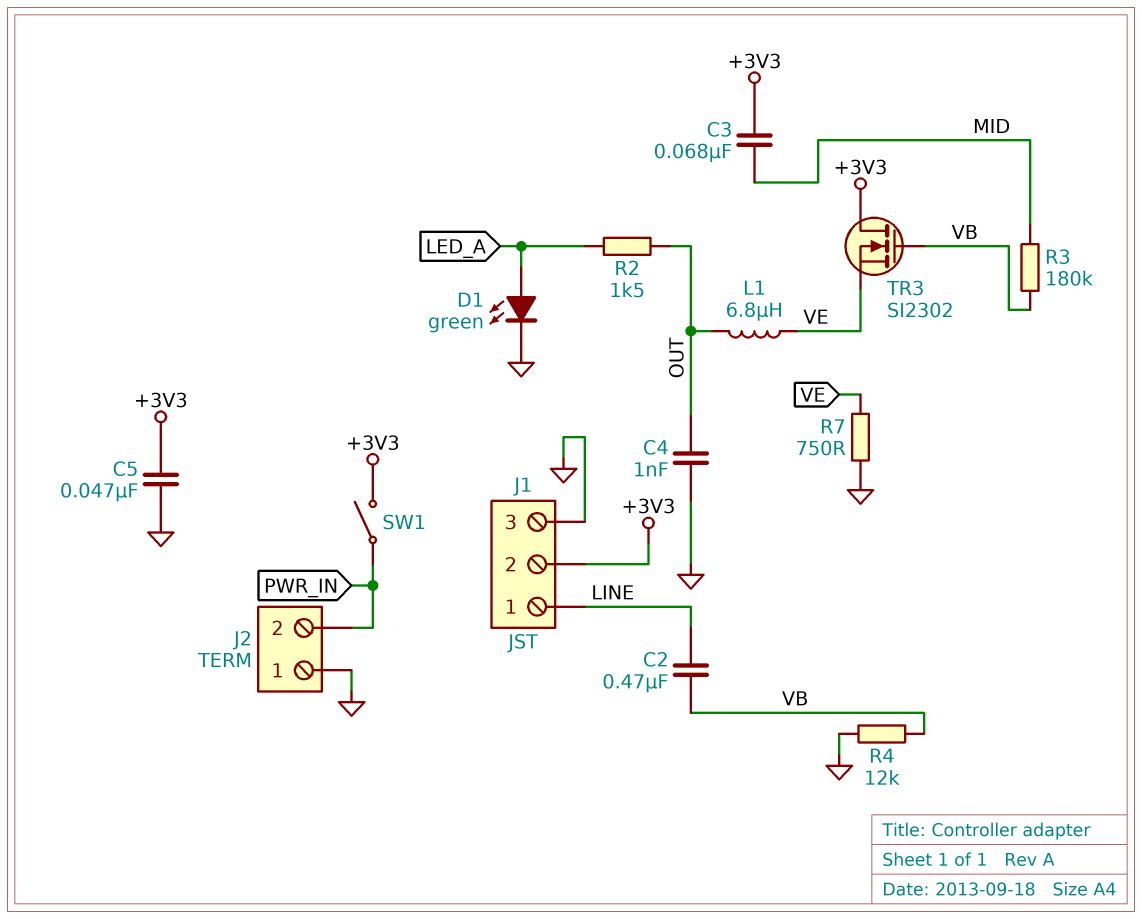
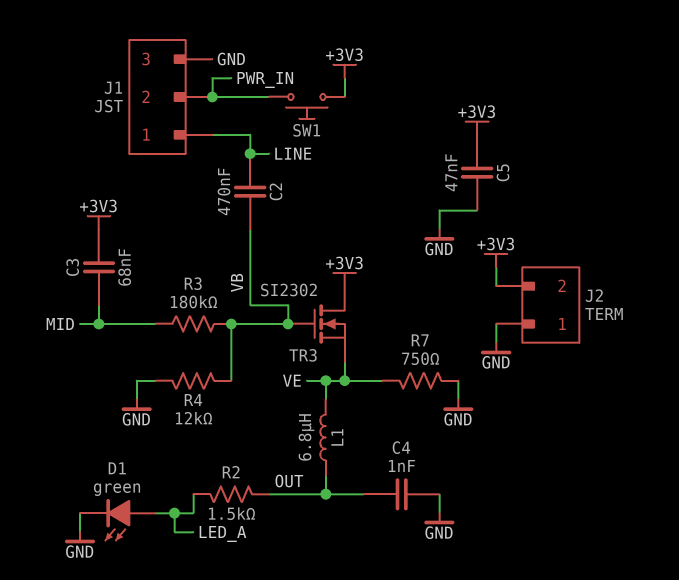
J1 pin 2: +3V3 -> PWR_IN
J2 pin 2: PWR_IN -> +3V3
SW1: switch (+3V3, PWR_IN) -> button (+3V3, PWR_IN)

